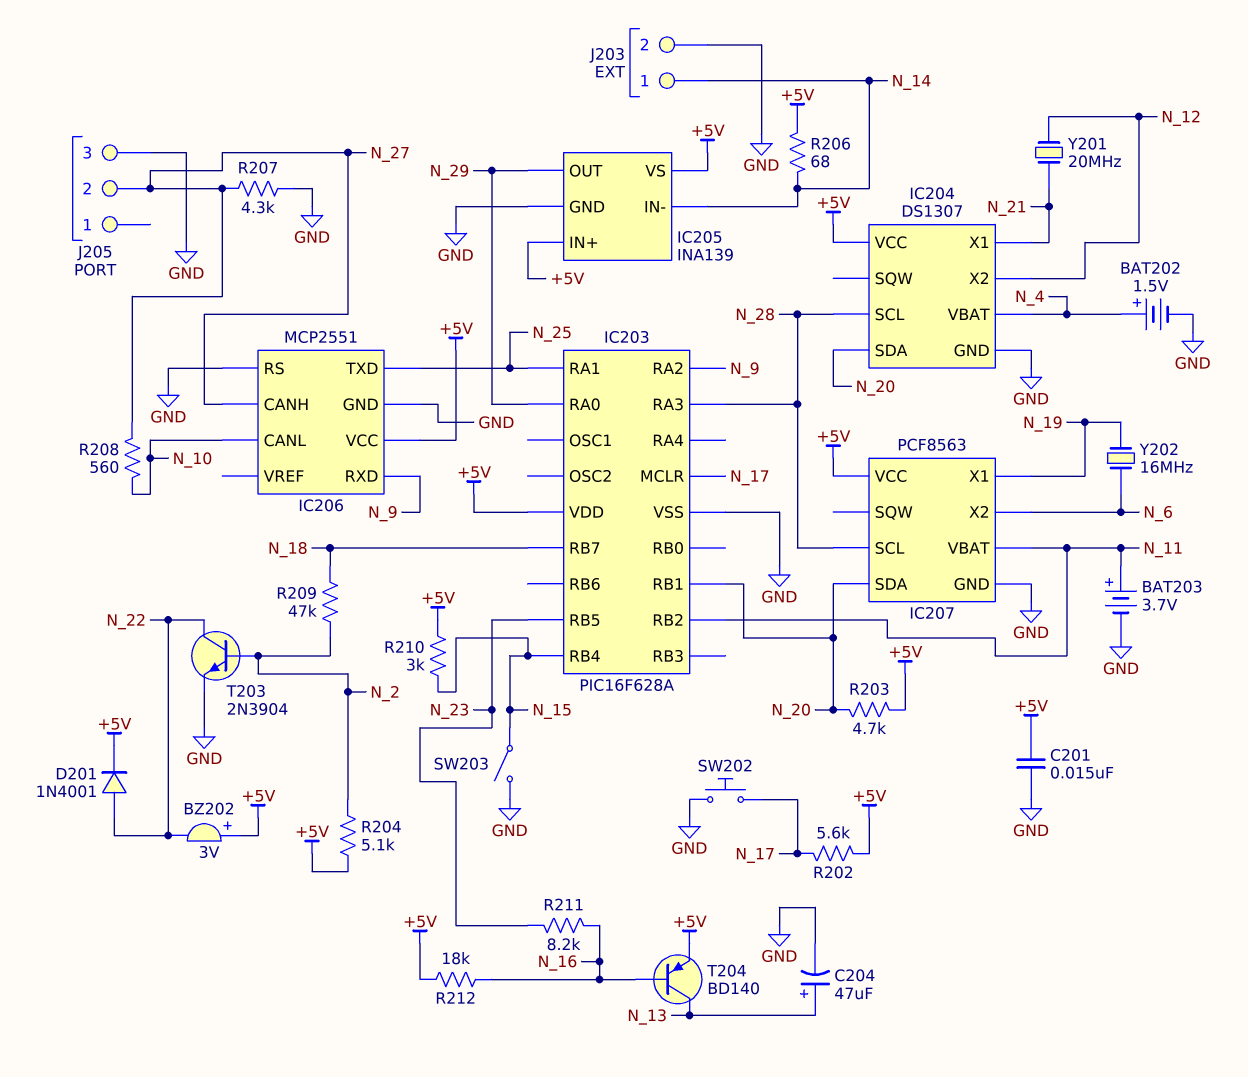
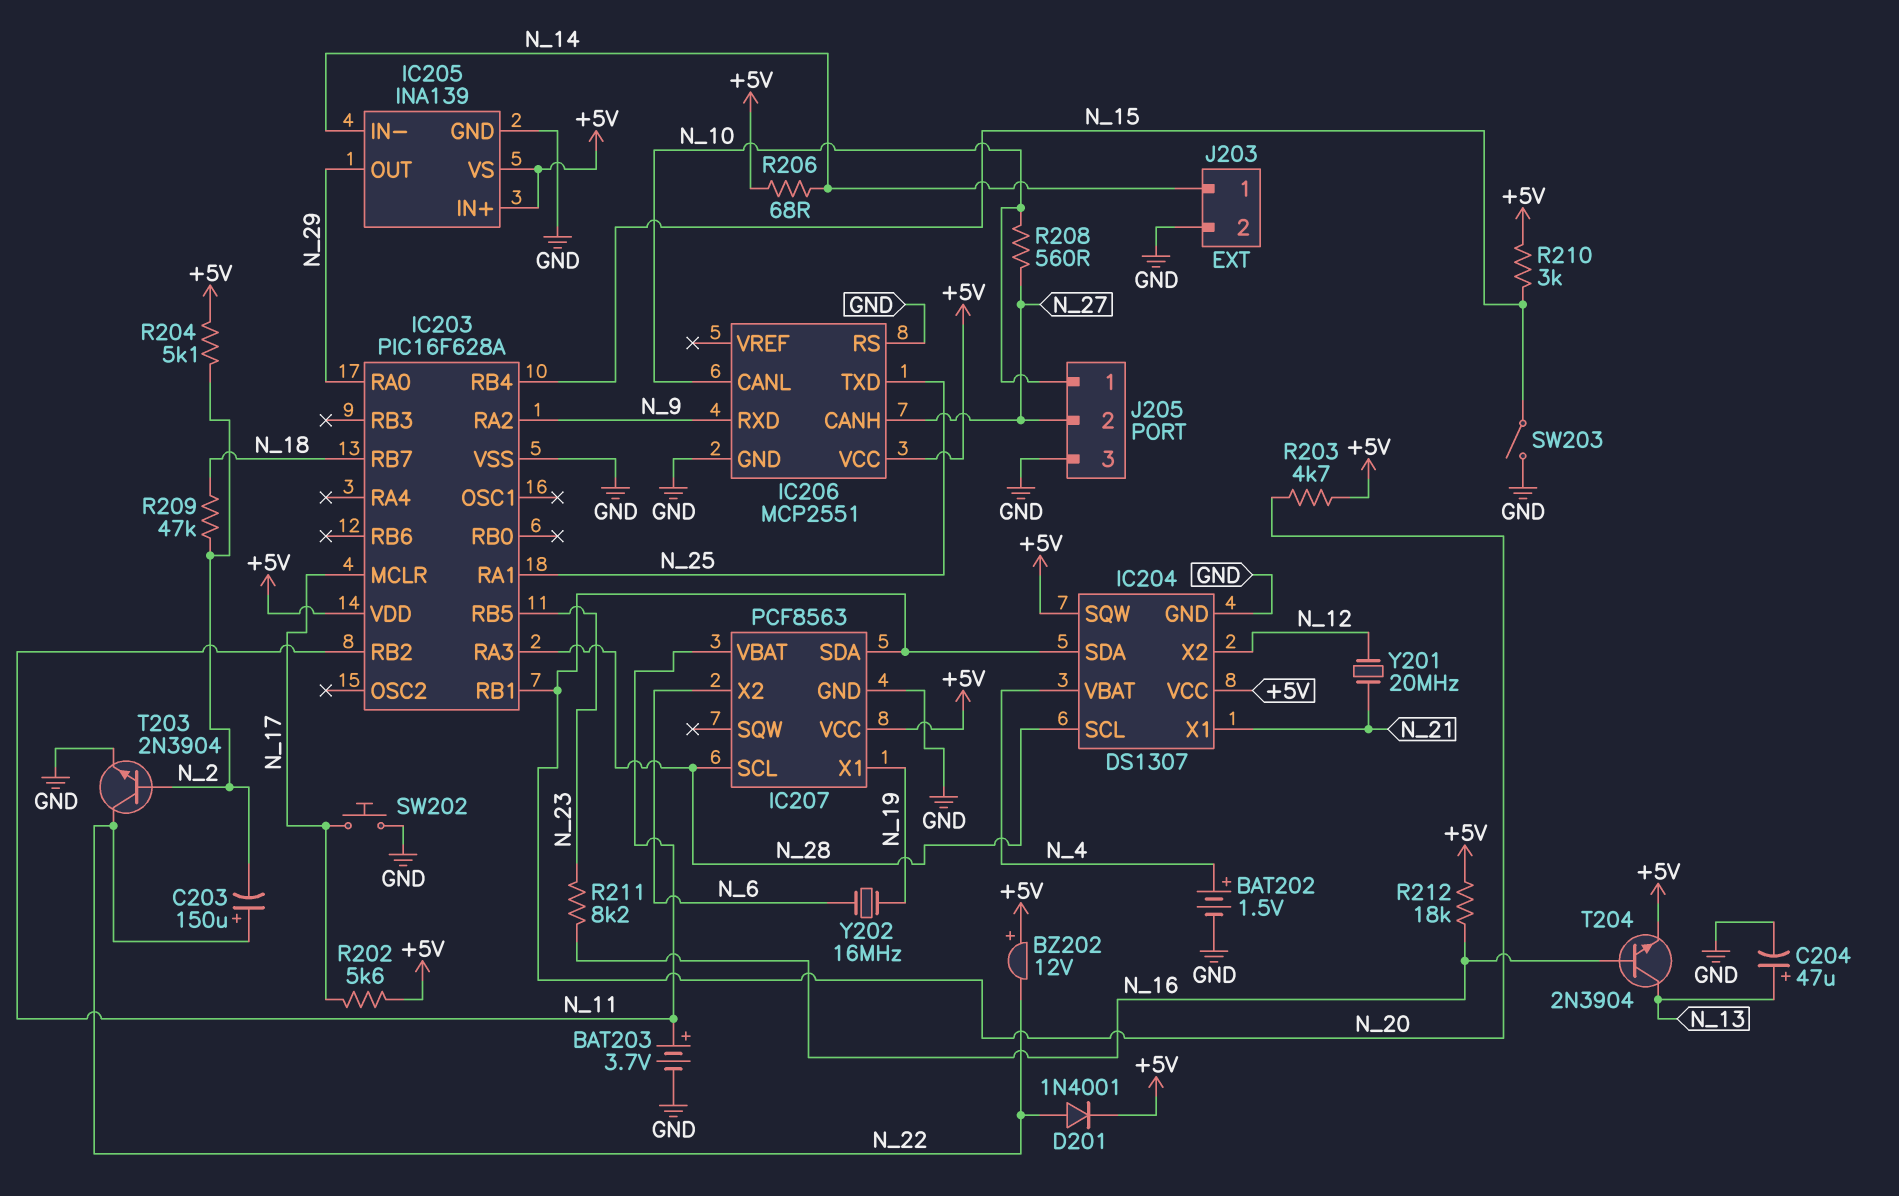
BZ202: buzzer 3V (plus +5V, minus N_22) -> buzzer 12V (plus +5V, minus N_22)
C201: 15nF (+5V, GND) -> none
C203: none -> 150uF (plus N_22, minus N_2)
IC204 pin SQW: none -> +5V
J205 pin 1: none -> N_10
R207: 4.3k (GND, N_27) -> none
T204: PNP BD140 (B N_16, C N_13, E +5V) -> NPN 2N3904 (B N_16, C N_13, E +5V)

